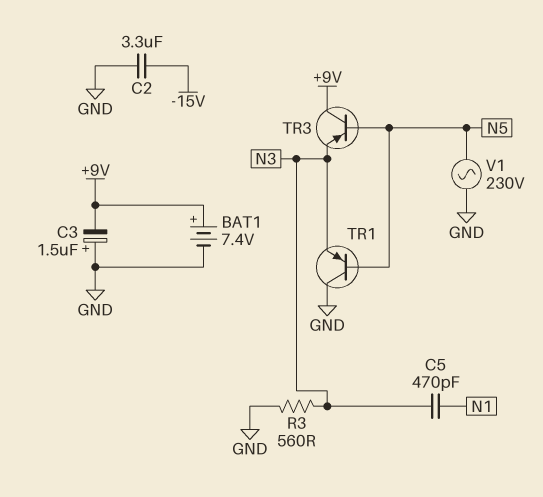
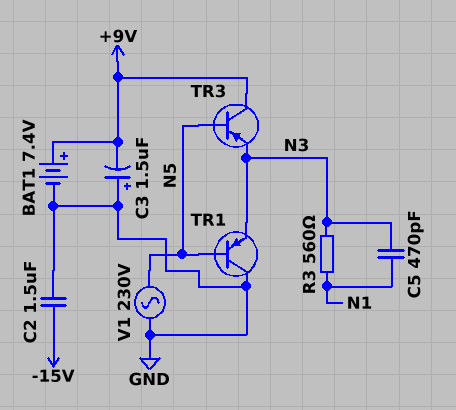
C2: 3.3uF (-15V, GND) -> 1.5uF (-15V, GND)
R3: 560 (GND, N3) -> 560 (N1, N3)

